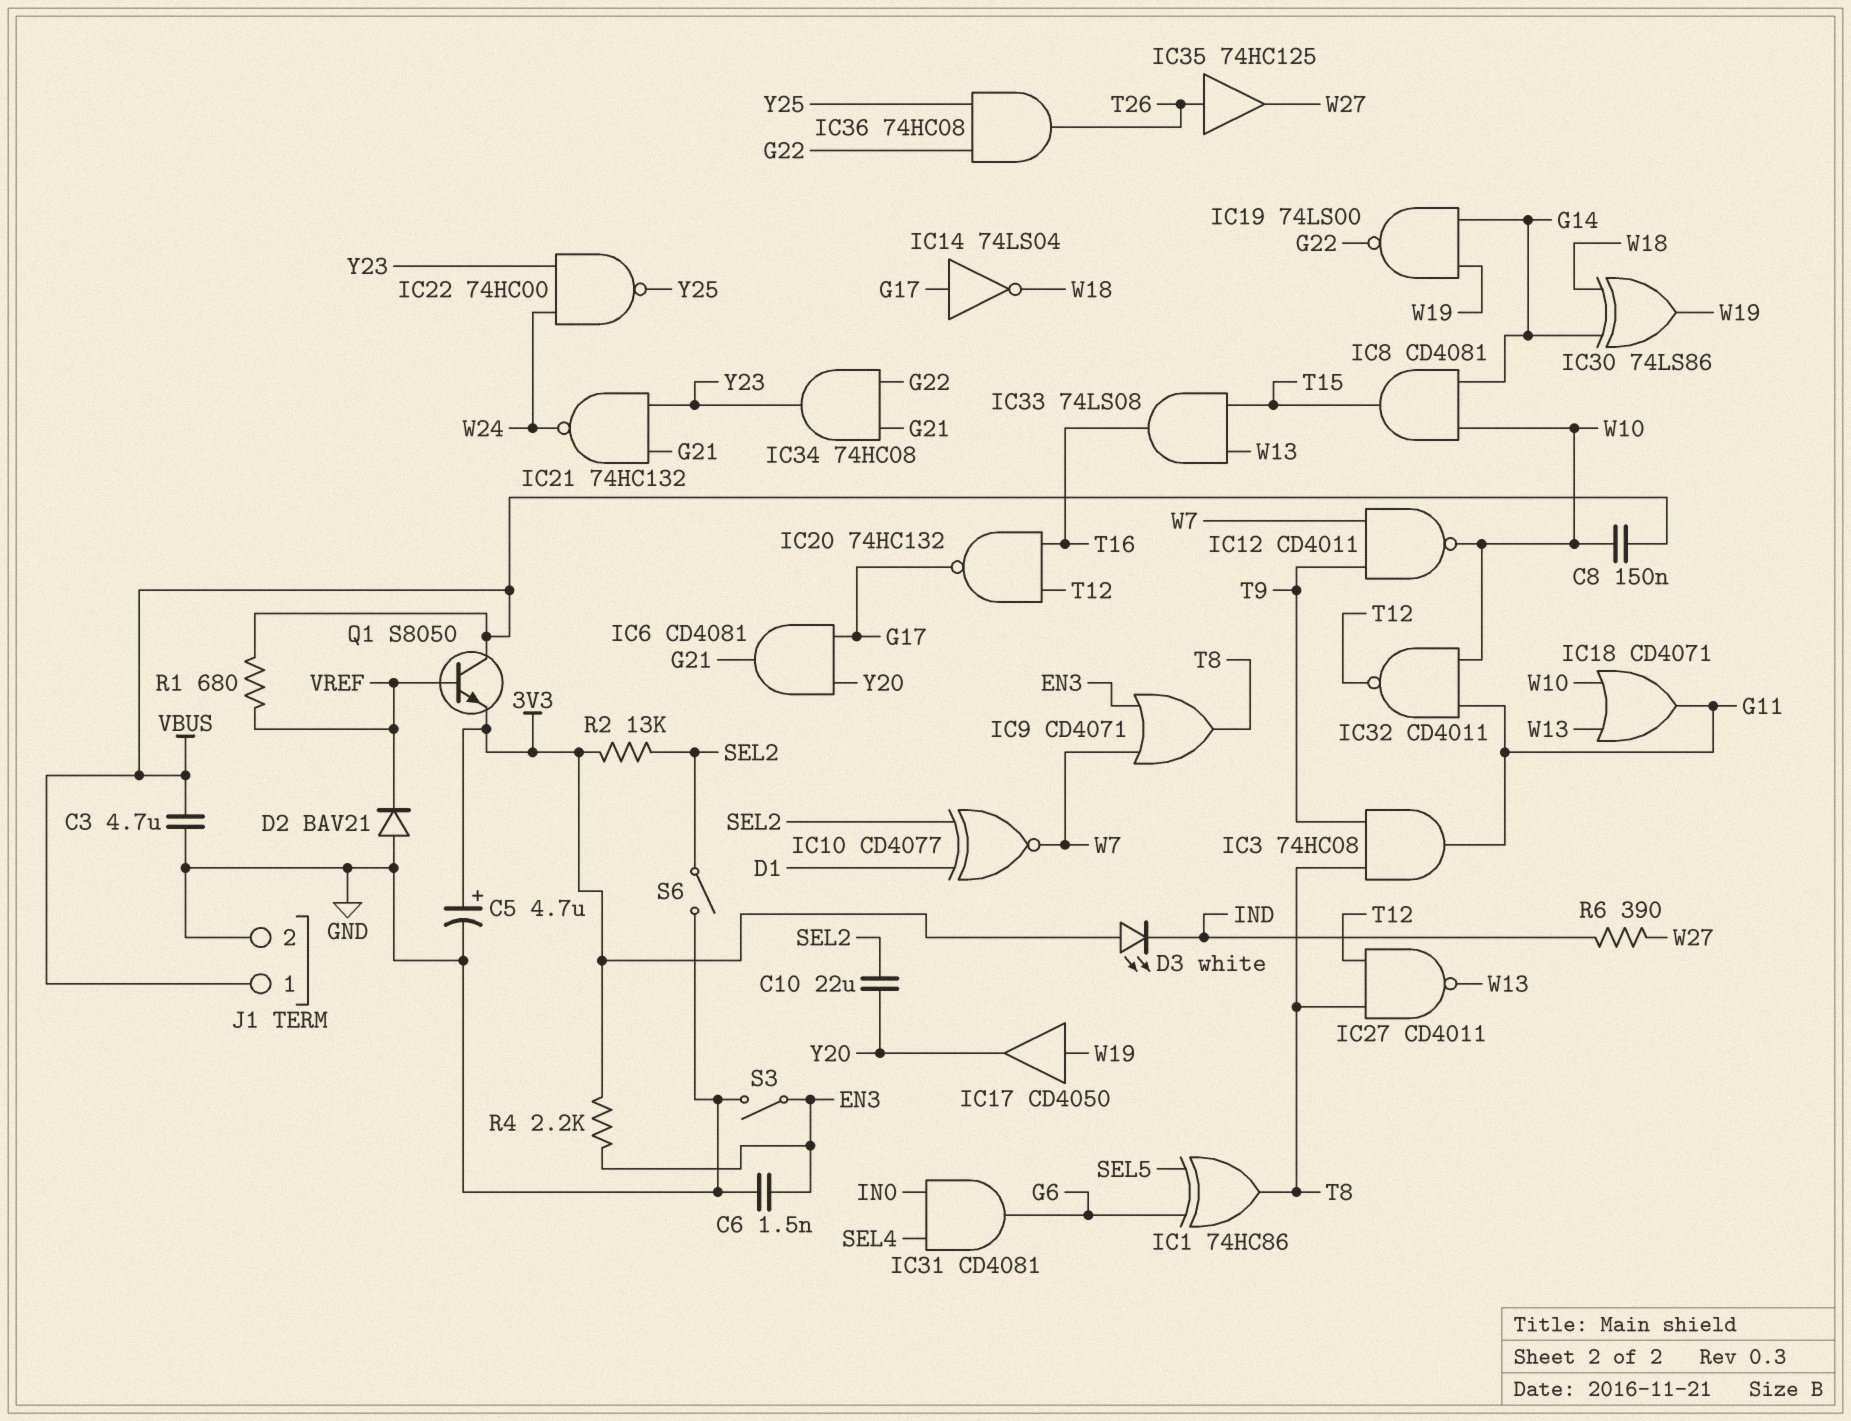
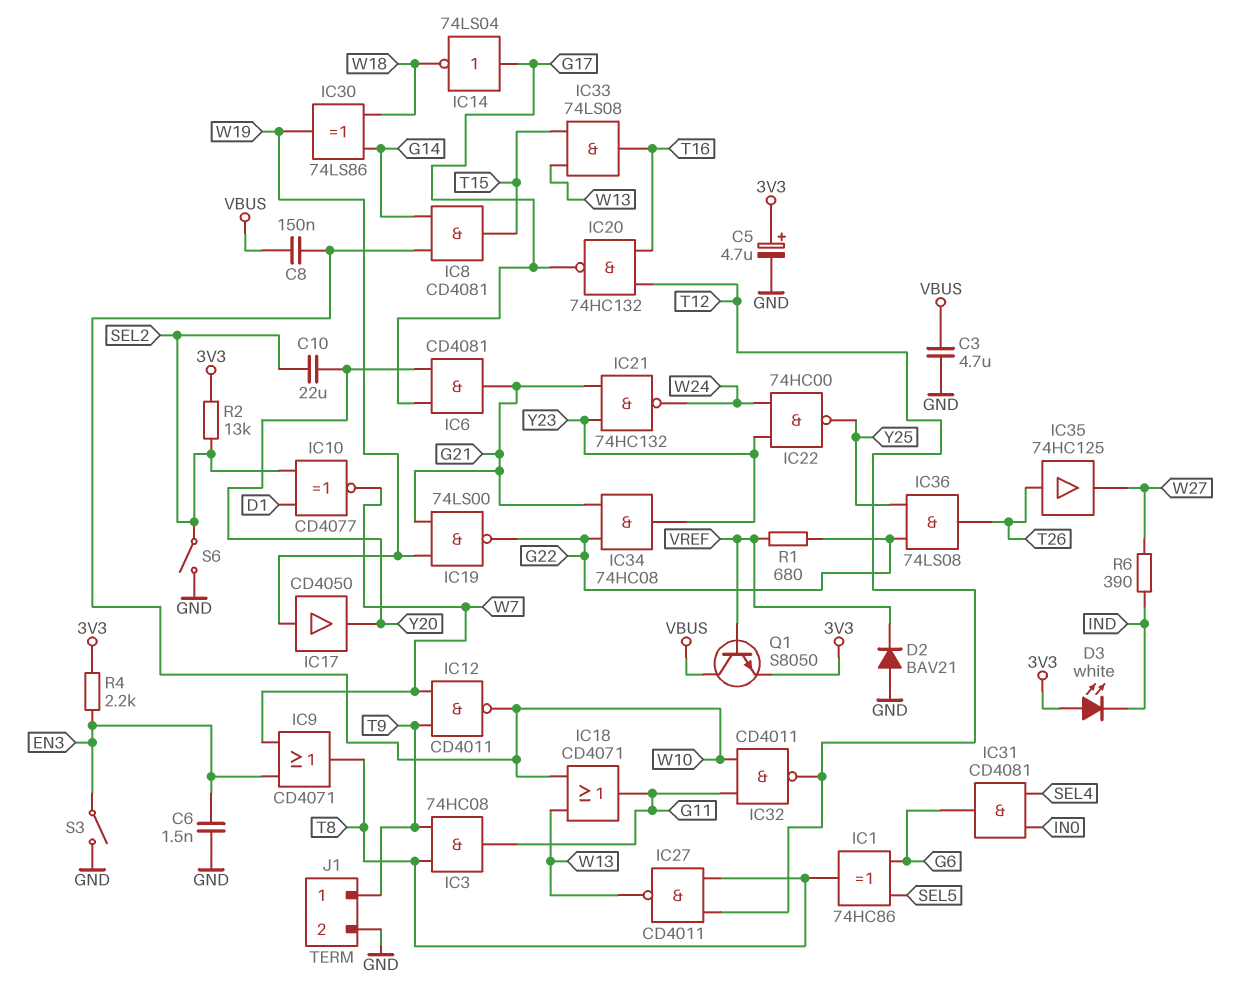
IC19: NAND 74LS00 (in G14, in W19, out G22) -> NAND 74LS00 (in G21, in W19, out G22)
IC36: AND 74HC08 (in G22, in Y25, out T26) -> AND 74LS08 (in G22, in Y25, out T26)
J1 pin 1: VBUS -> T9
R1: 680 (VBUS, VREF) -> 680 (G22, VREF)

